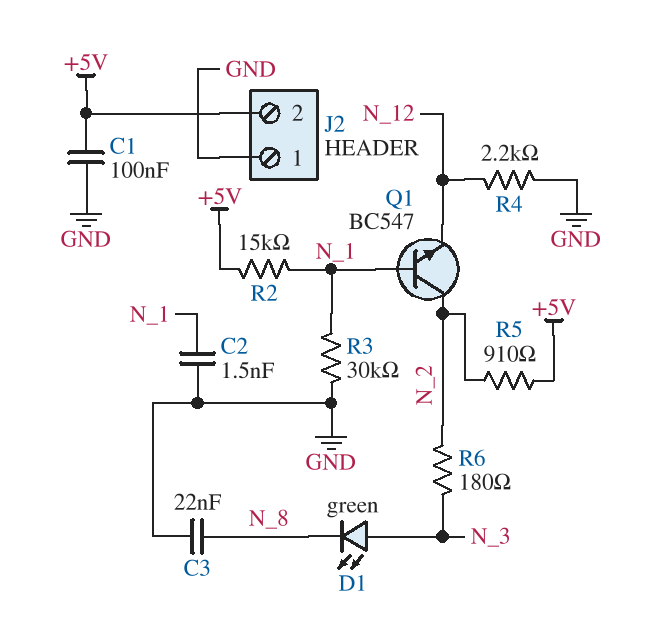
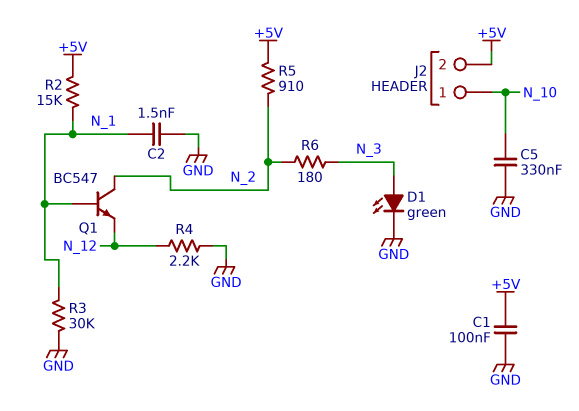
C3: 22nF (GND, N_8) -> none
C5: none -> 330nF (GND, N_10)
D1: LED green (A N_3, K N_8) -> LED green (A N_3, K GND)
J2 pin 1: GND -> N_10

